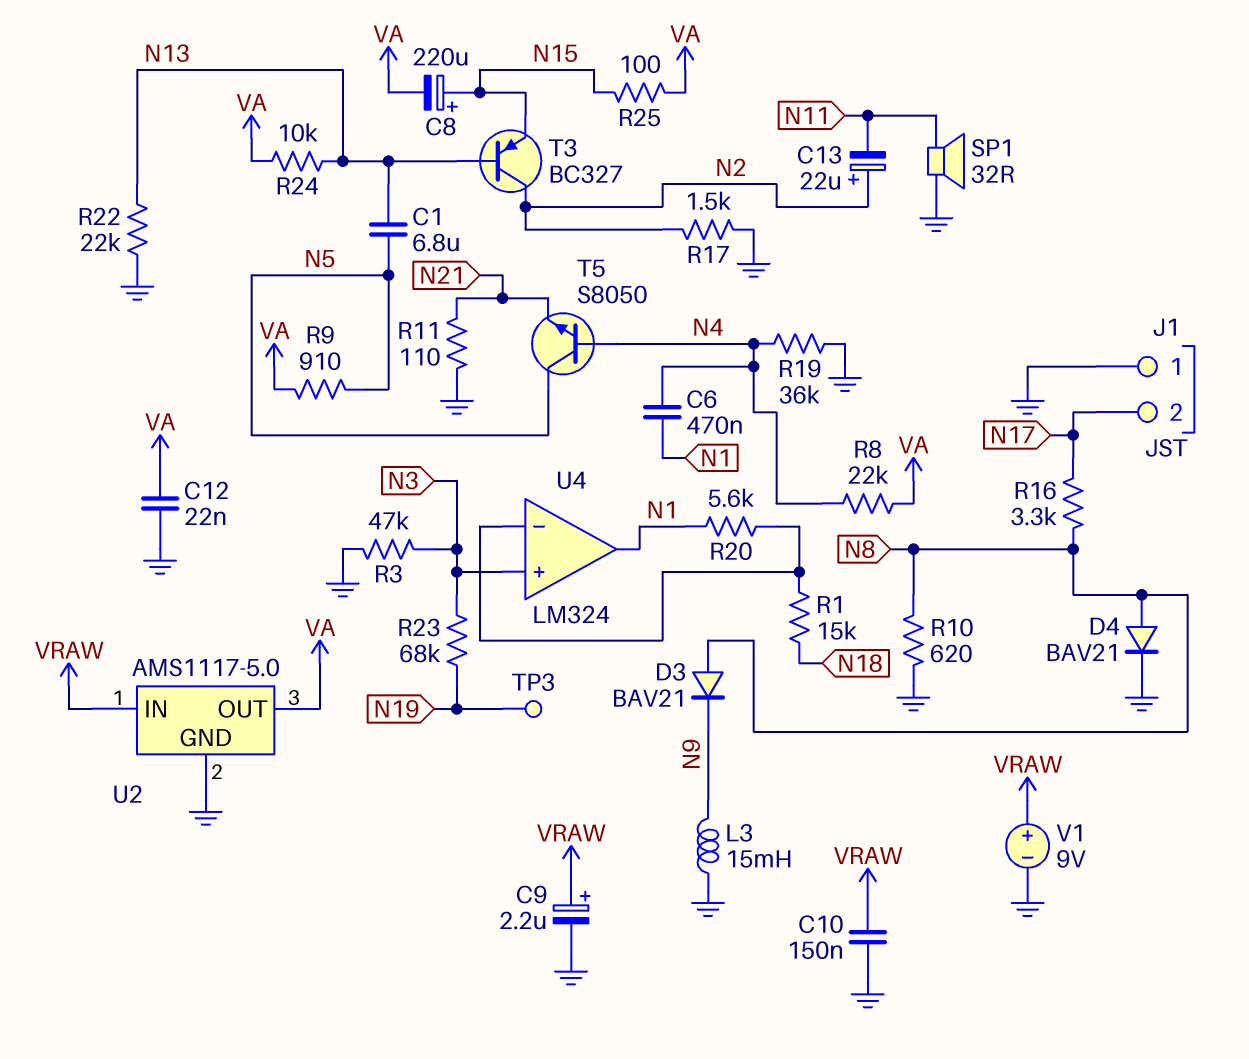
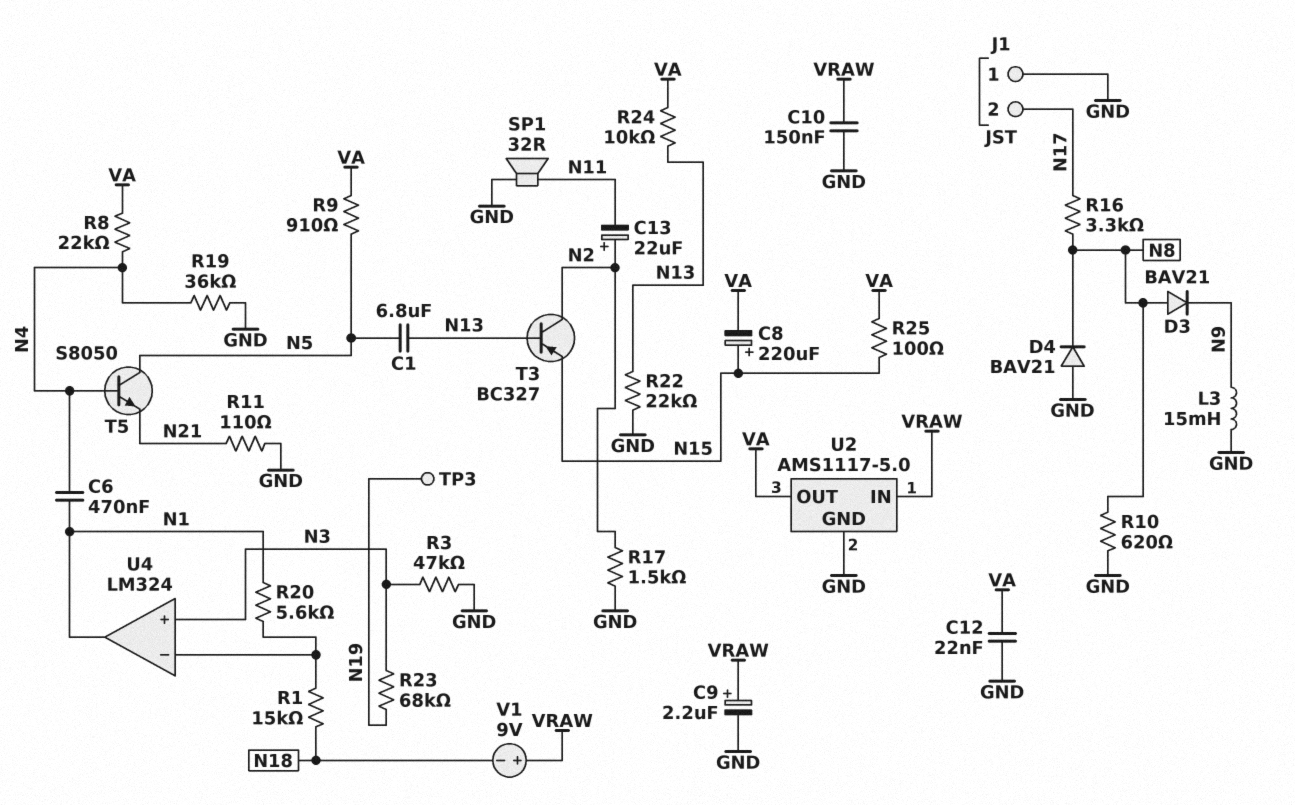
D4: diode BAV21 (A N8, K GND) -> diode BAV21 (A GND, K N8)
V1: 9V (plus VRAW, minus GND) -> 9V (plus VRAW, minus N18)

